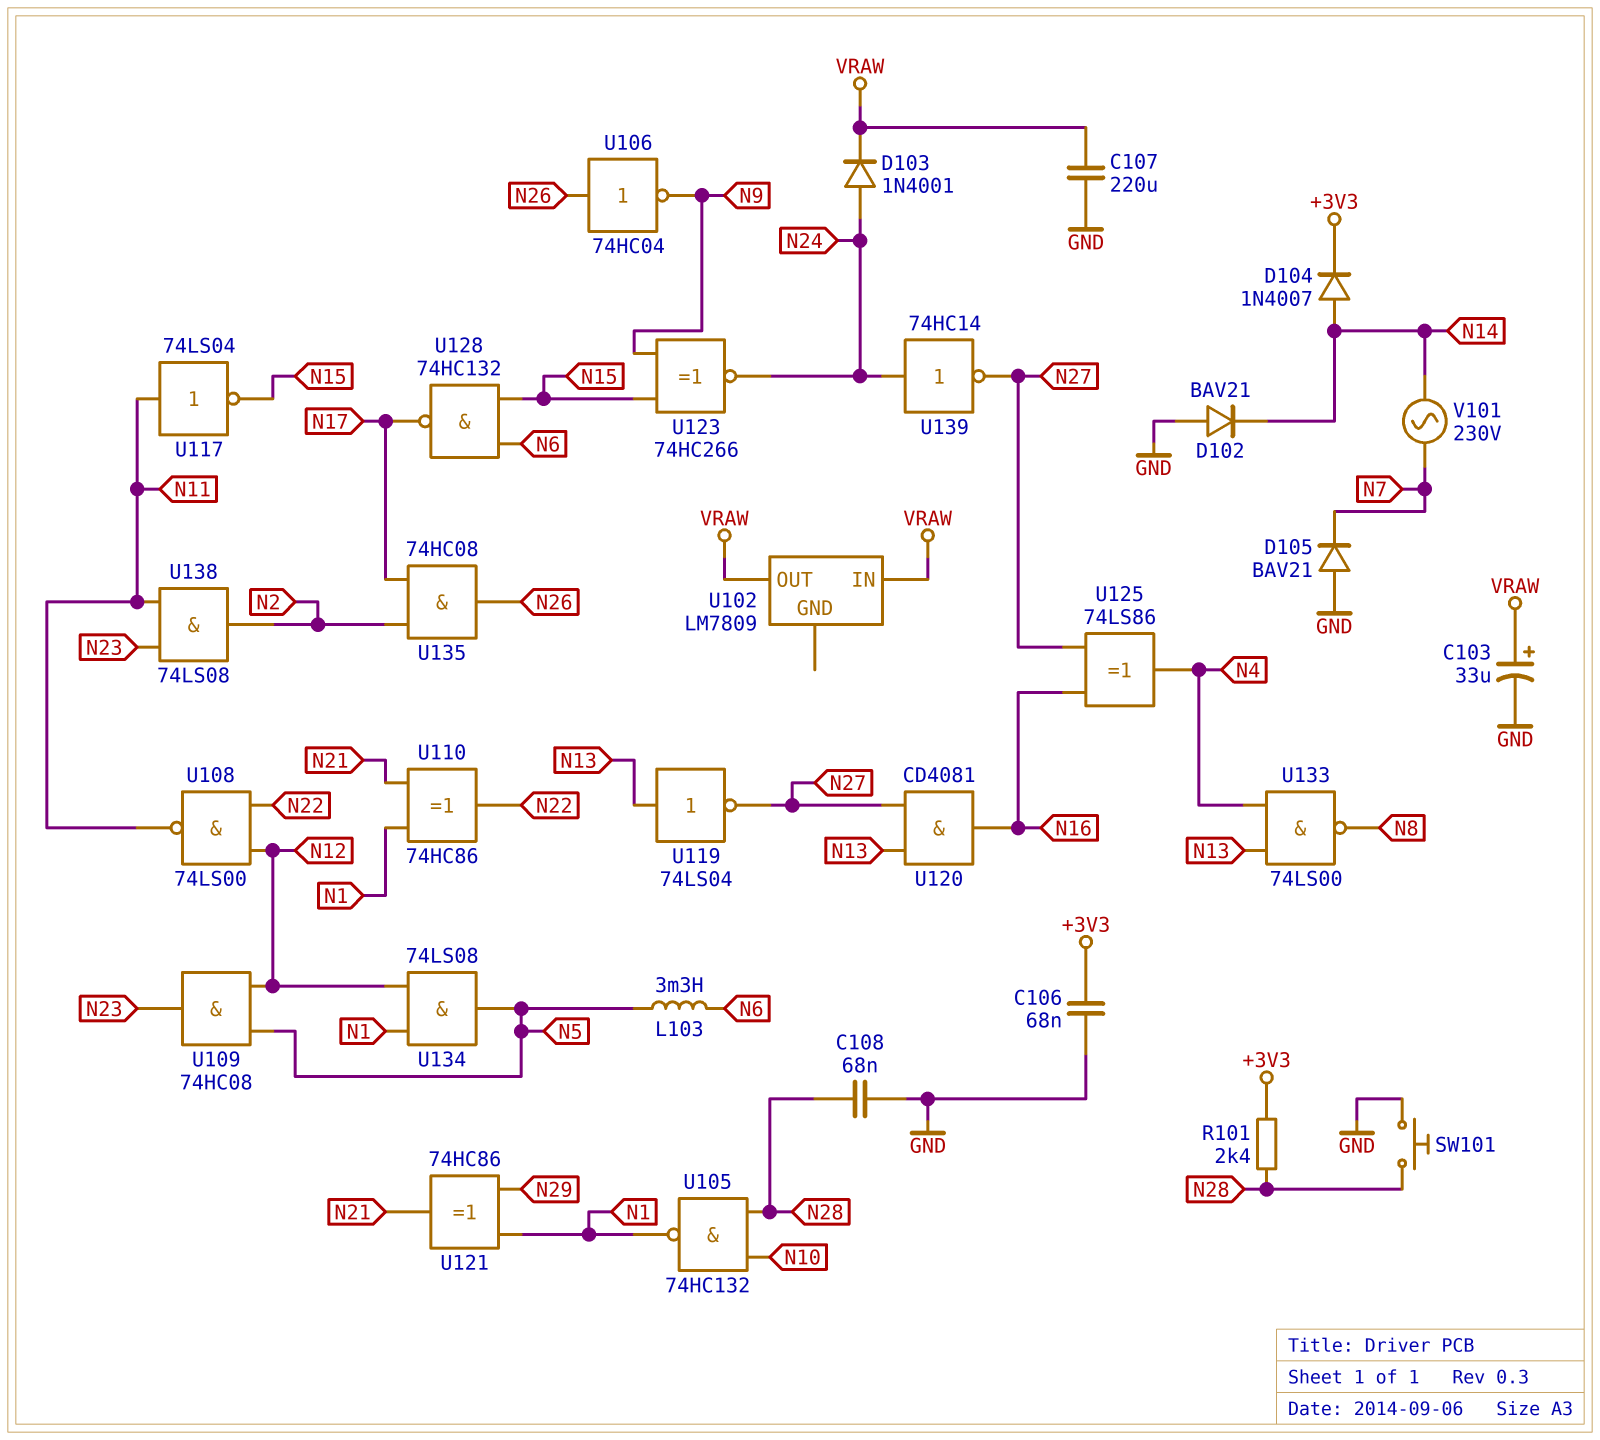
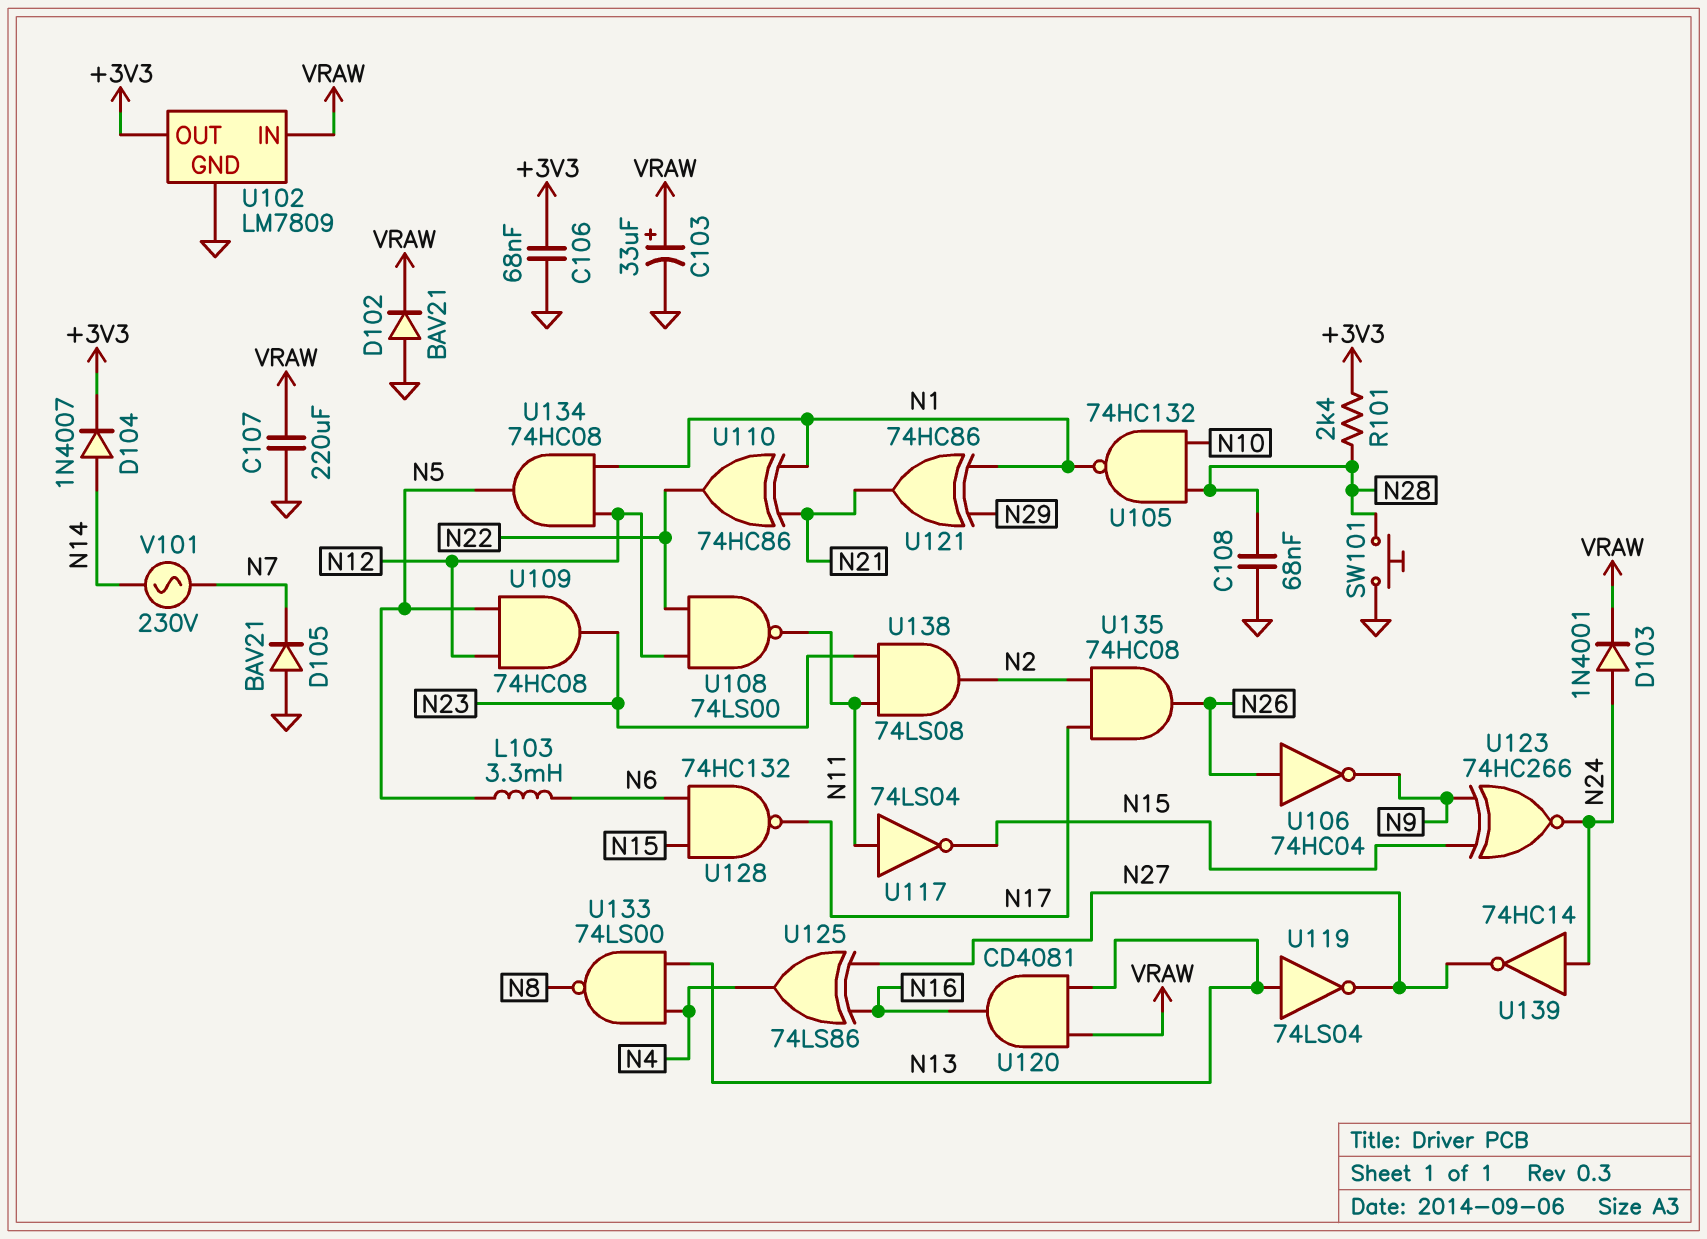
D102: diode BAV21 (A GND, K N14) -> diode BAV21 (A GND, K VRAW)
U102 pin GND: none -> GND
U102 pin OUT: VRAW -> +3V3
U120: AND CD4081 (in N13, in N27, out N16) -> AND CD4081 (in N13, in VRAW, out N16)
U134: AND 74LS08 (in N1, in N12, out N5) -> AND 74HC08 (in N1, in N12, out N5)

